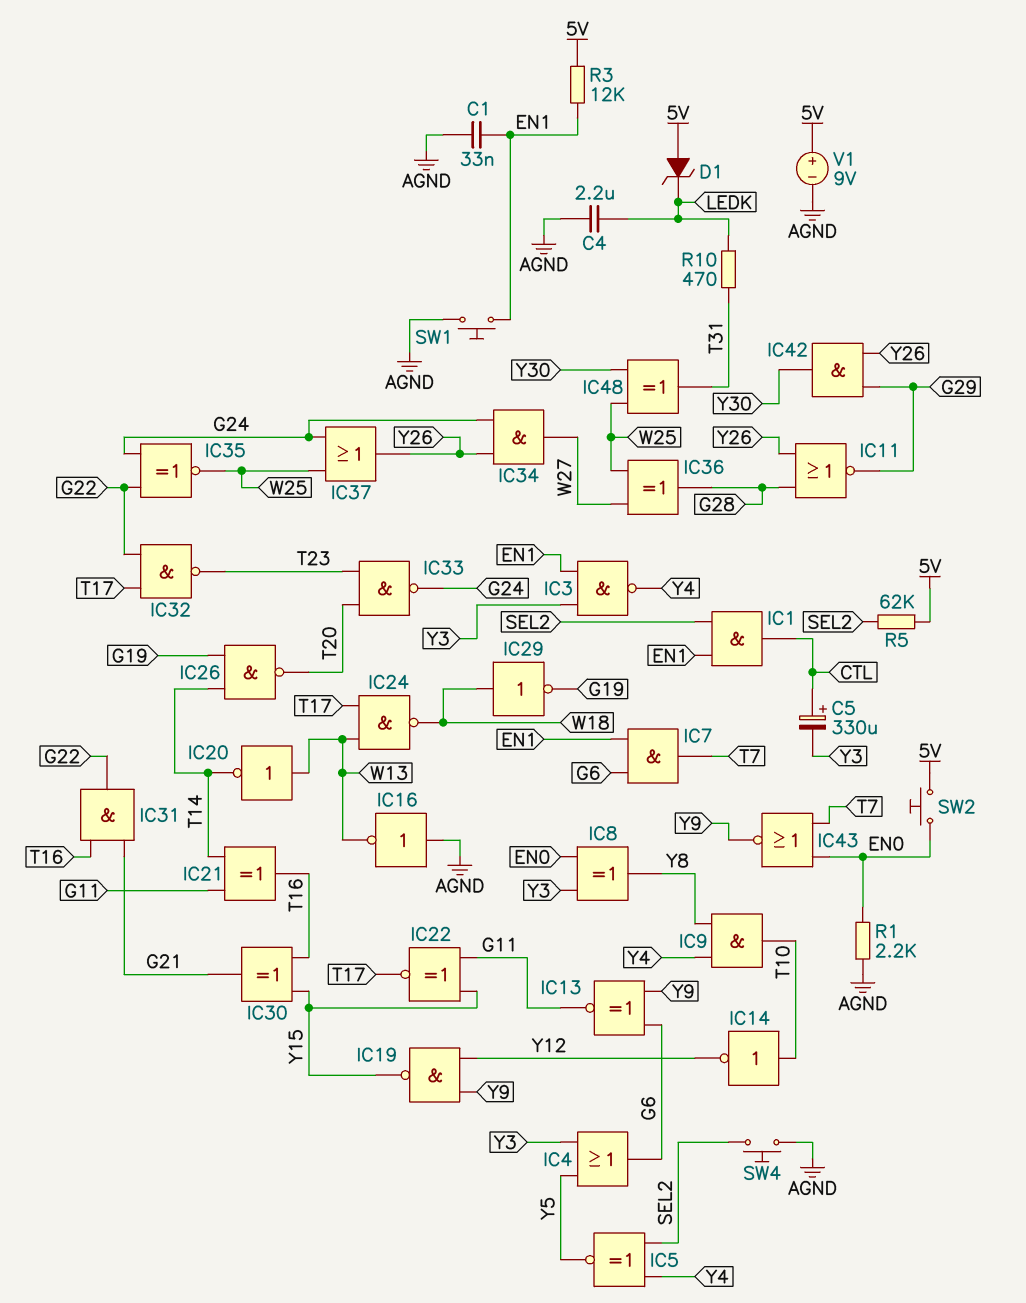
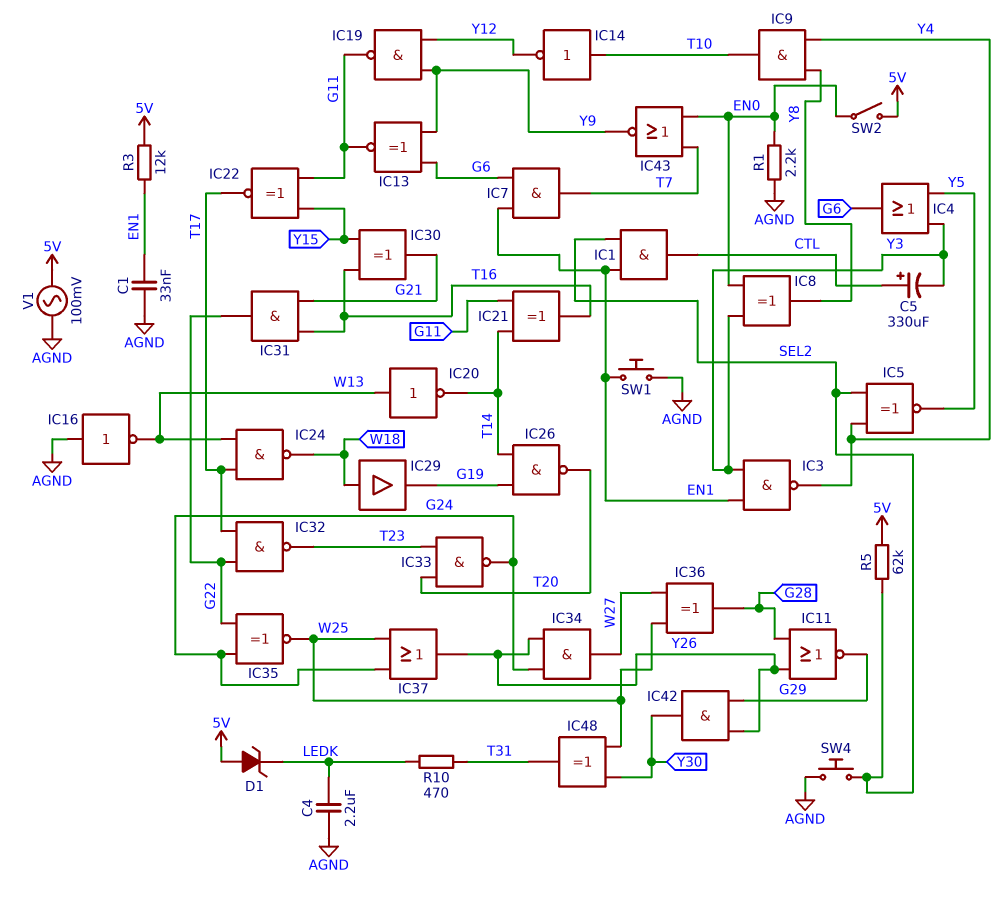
IC19: NAND (in Y9, in Y12, out Y15) -> NAND (in Y9, in Y12, out G11)
IC29: NOT (in W18, out G19) -> buffer (in W18, out G19)
SW2: button (5V, EN0) -> switch (5V, EN0)
V1: 9V (plus 5V, minus AGND) -> AC 100mV (5V, AGND)

